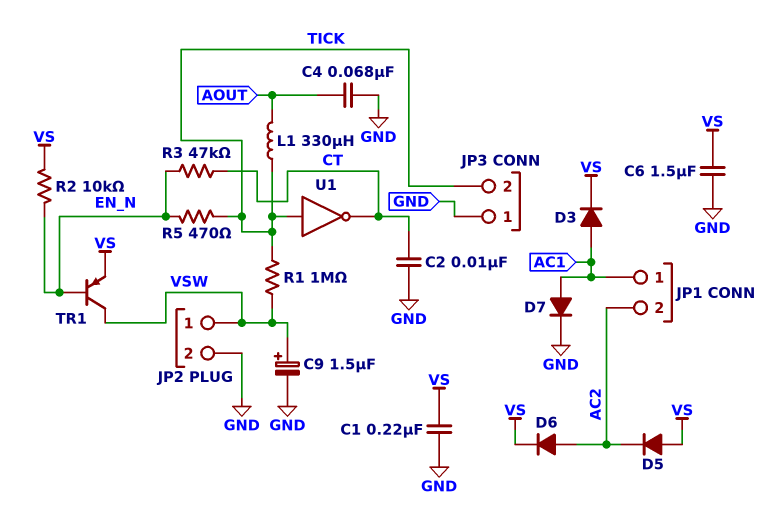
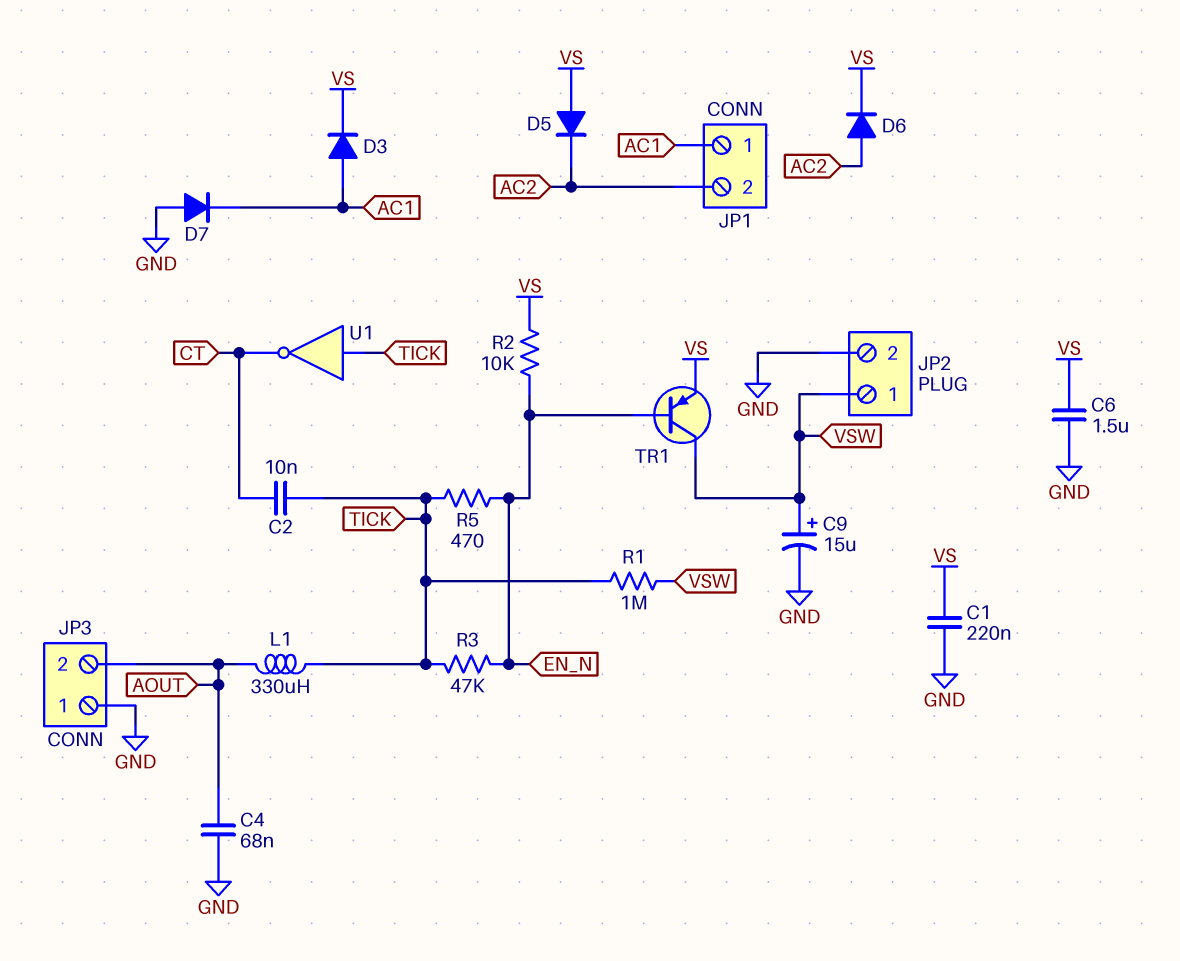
C2: 10nF (CT, GND) -> 10nF (CT, TICK)
C9: 1.5uF (plus VSW, minus GND) -> 15uF (plus VSW, minus GND)
D7: diode (A AC1, K GND) -> diode (A GND, K AC1)
JP3 pin 2: TICK -> AOUT
R3: 47k (CT, EN_N) -> 47k (EN_N, TICK)

